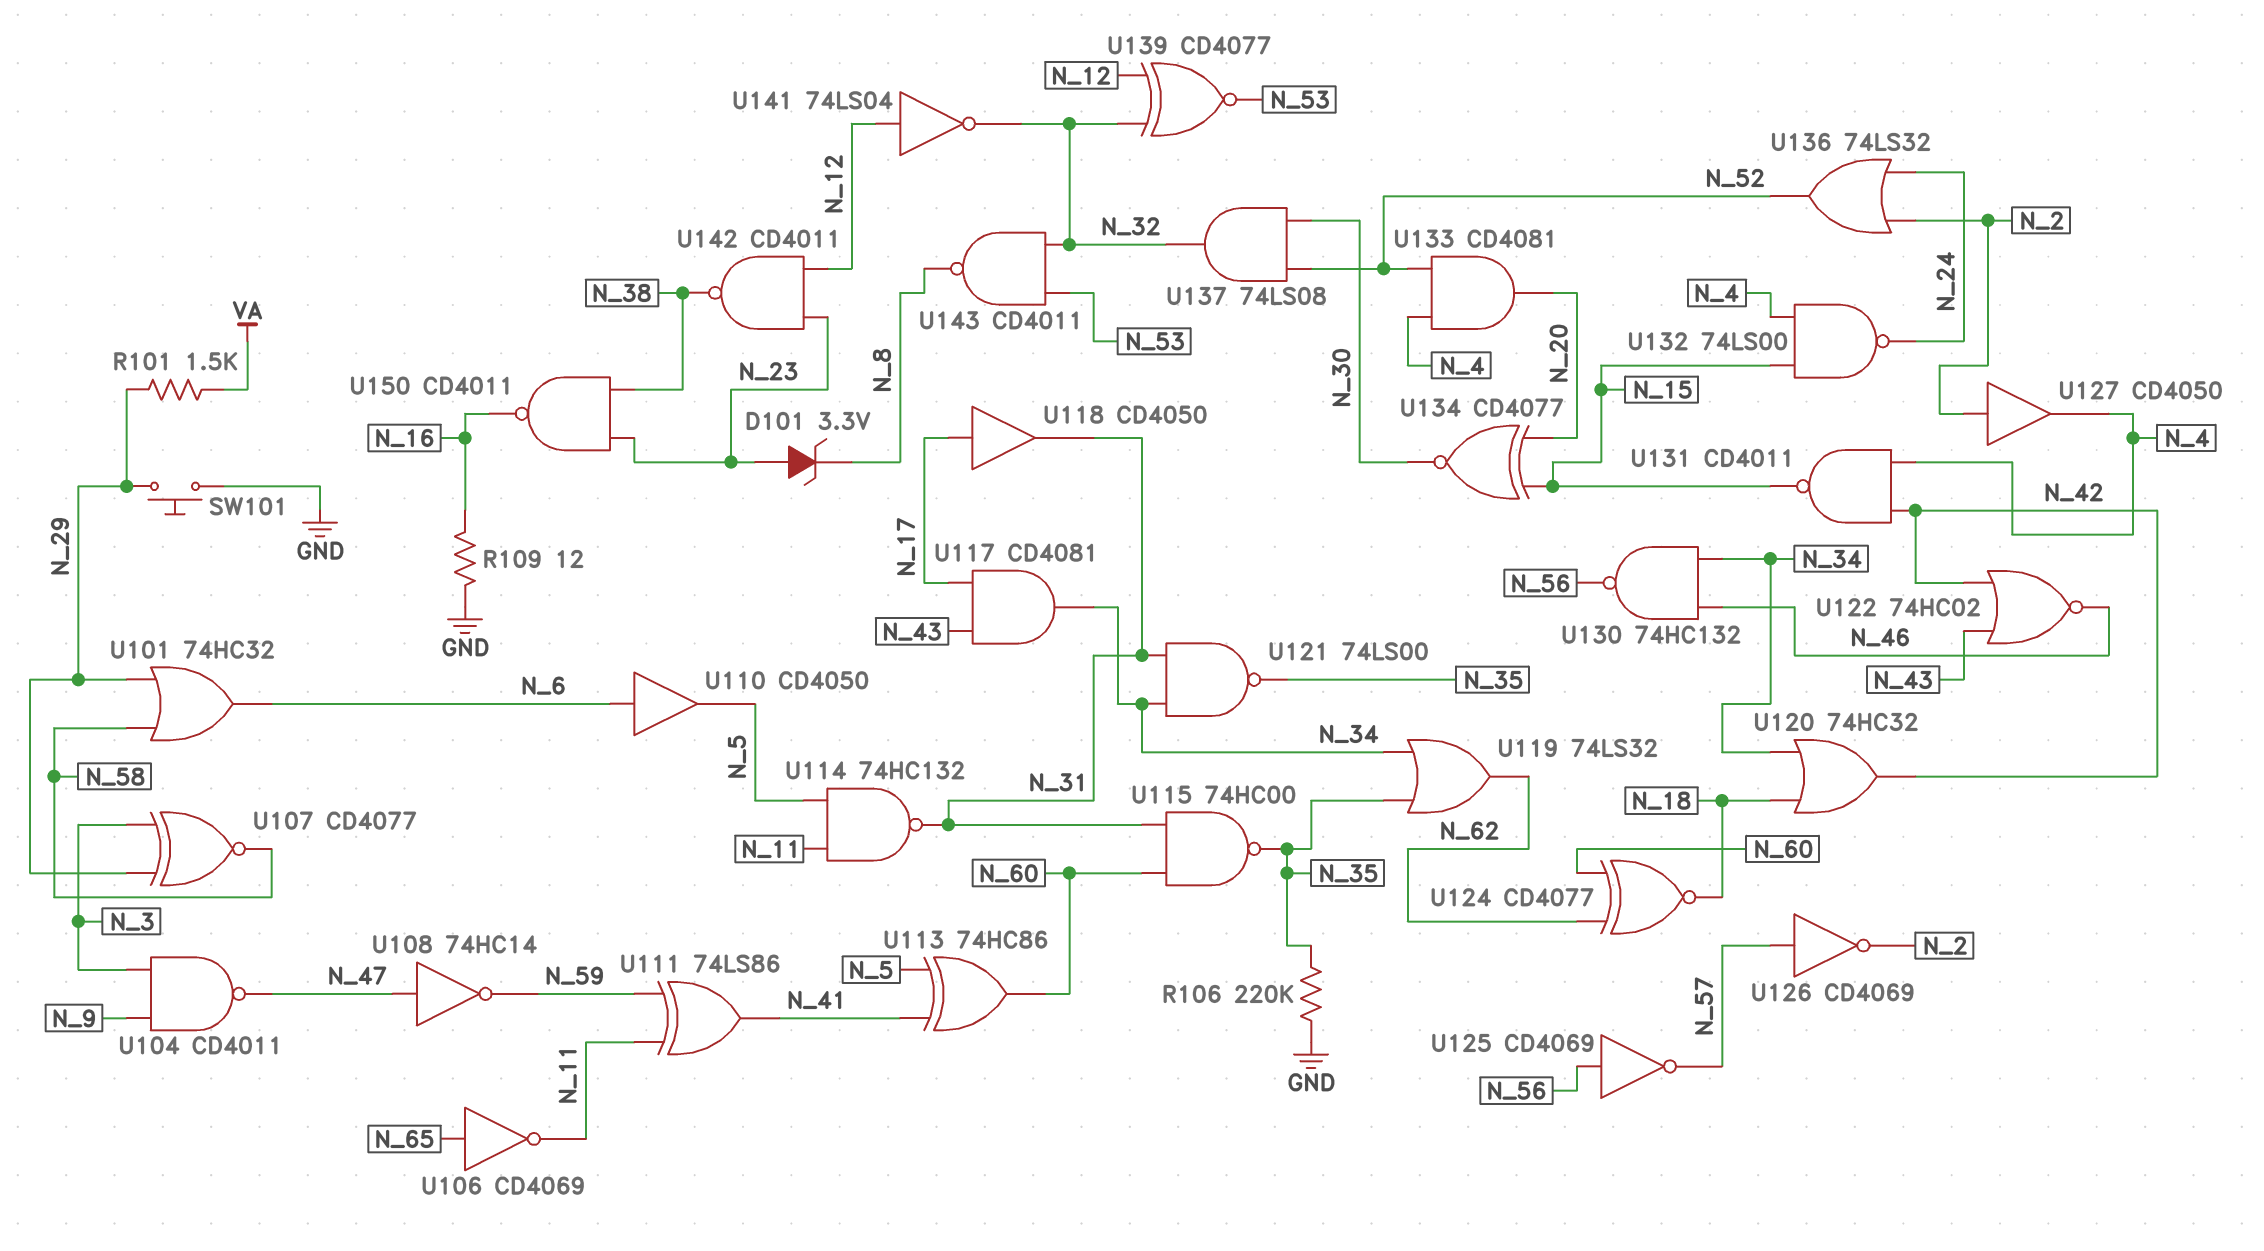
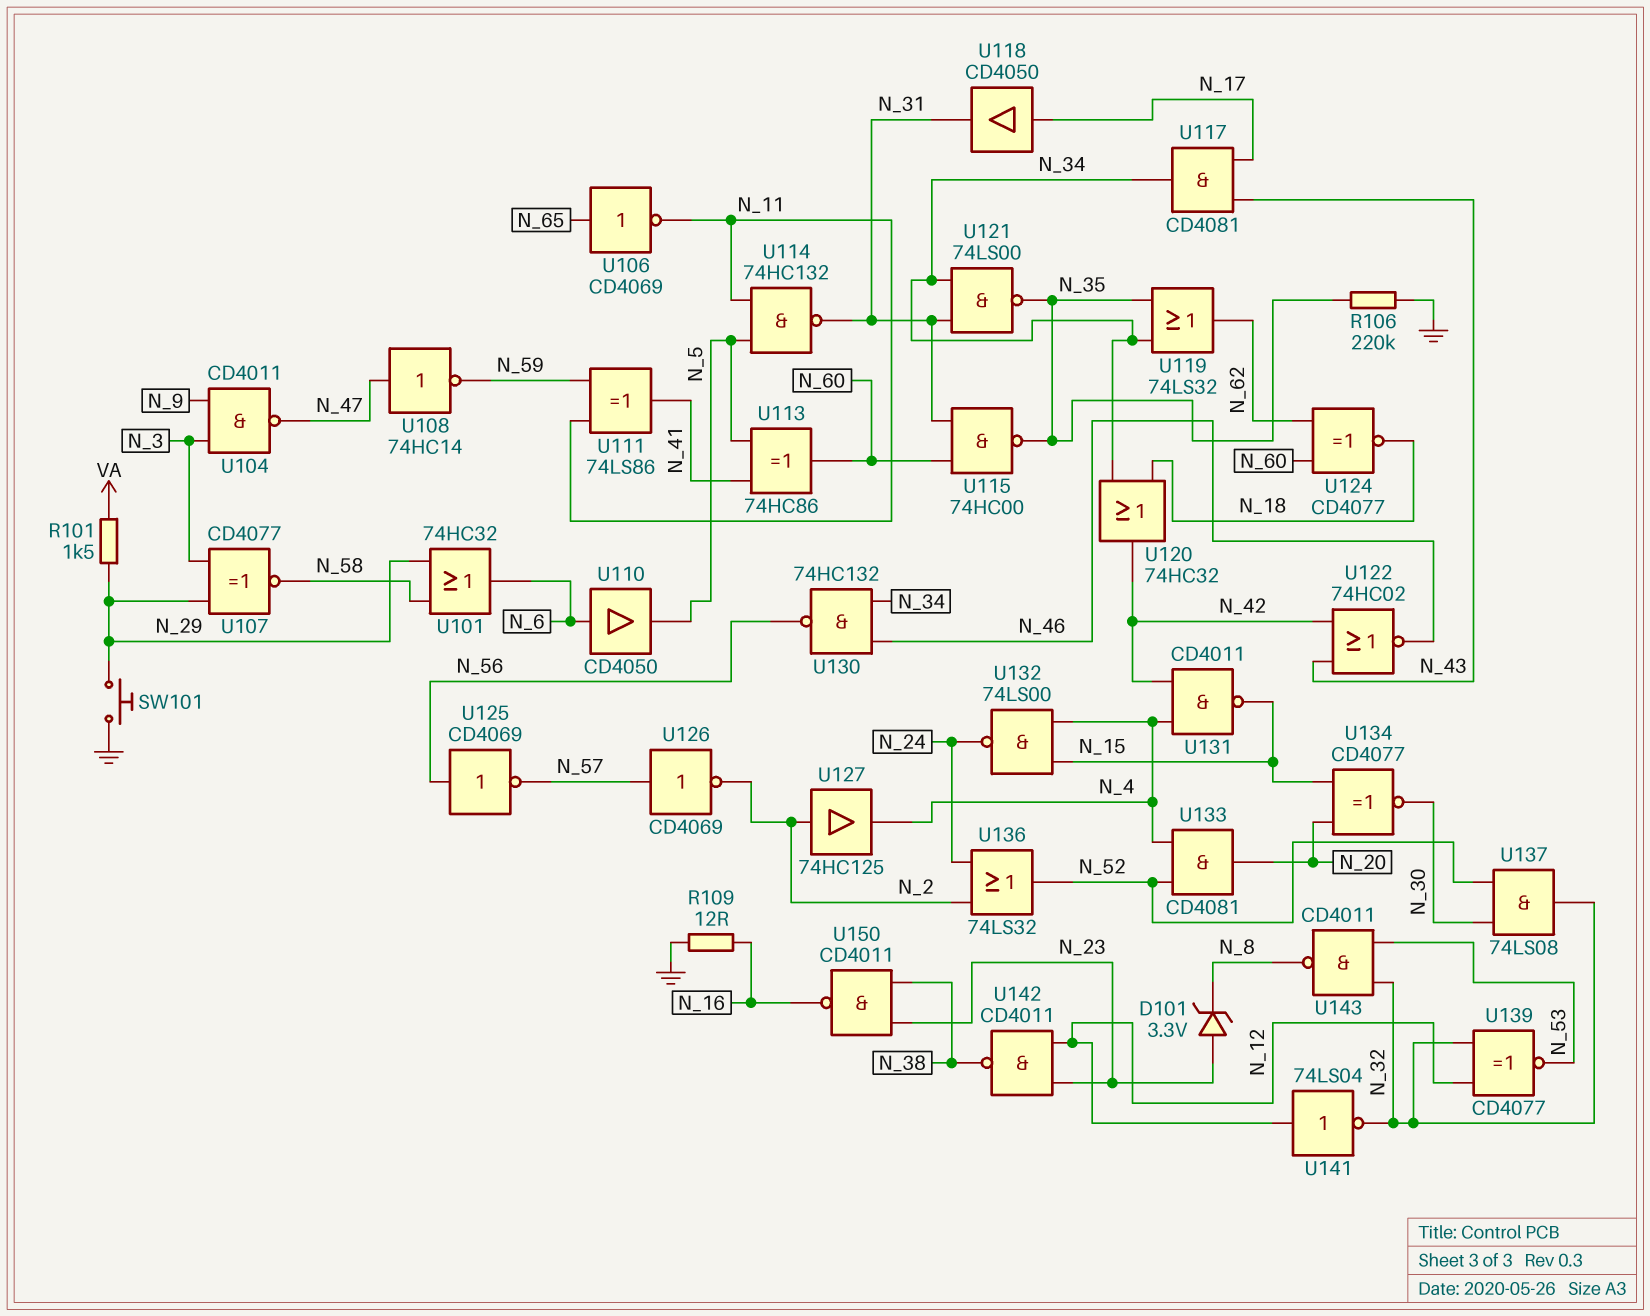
U127: buffer CD4050 (in N_2, out N_4) -> buffer 74HC125 (in N_2, out N_4)

